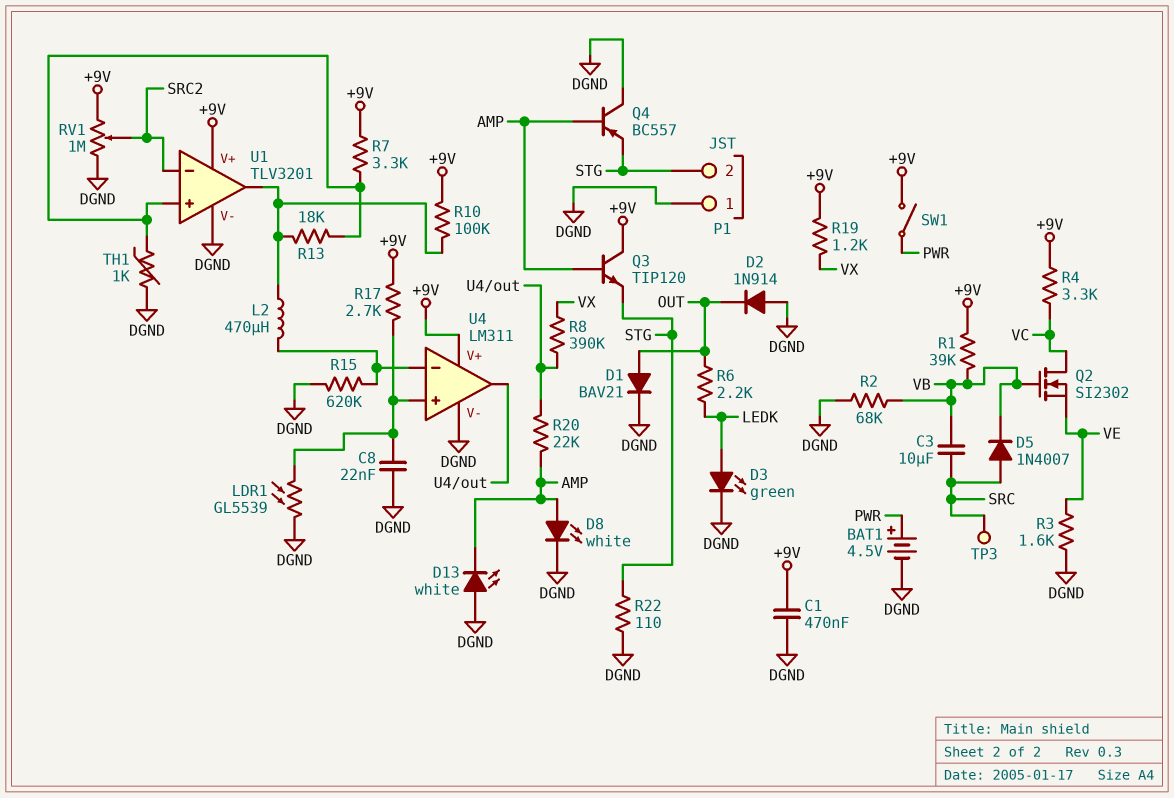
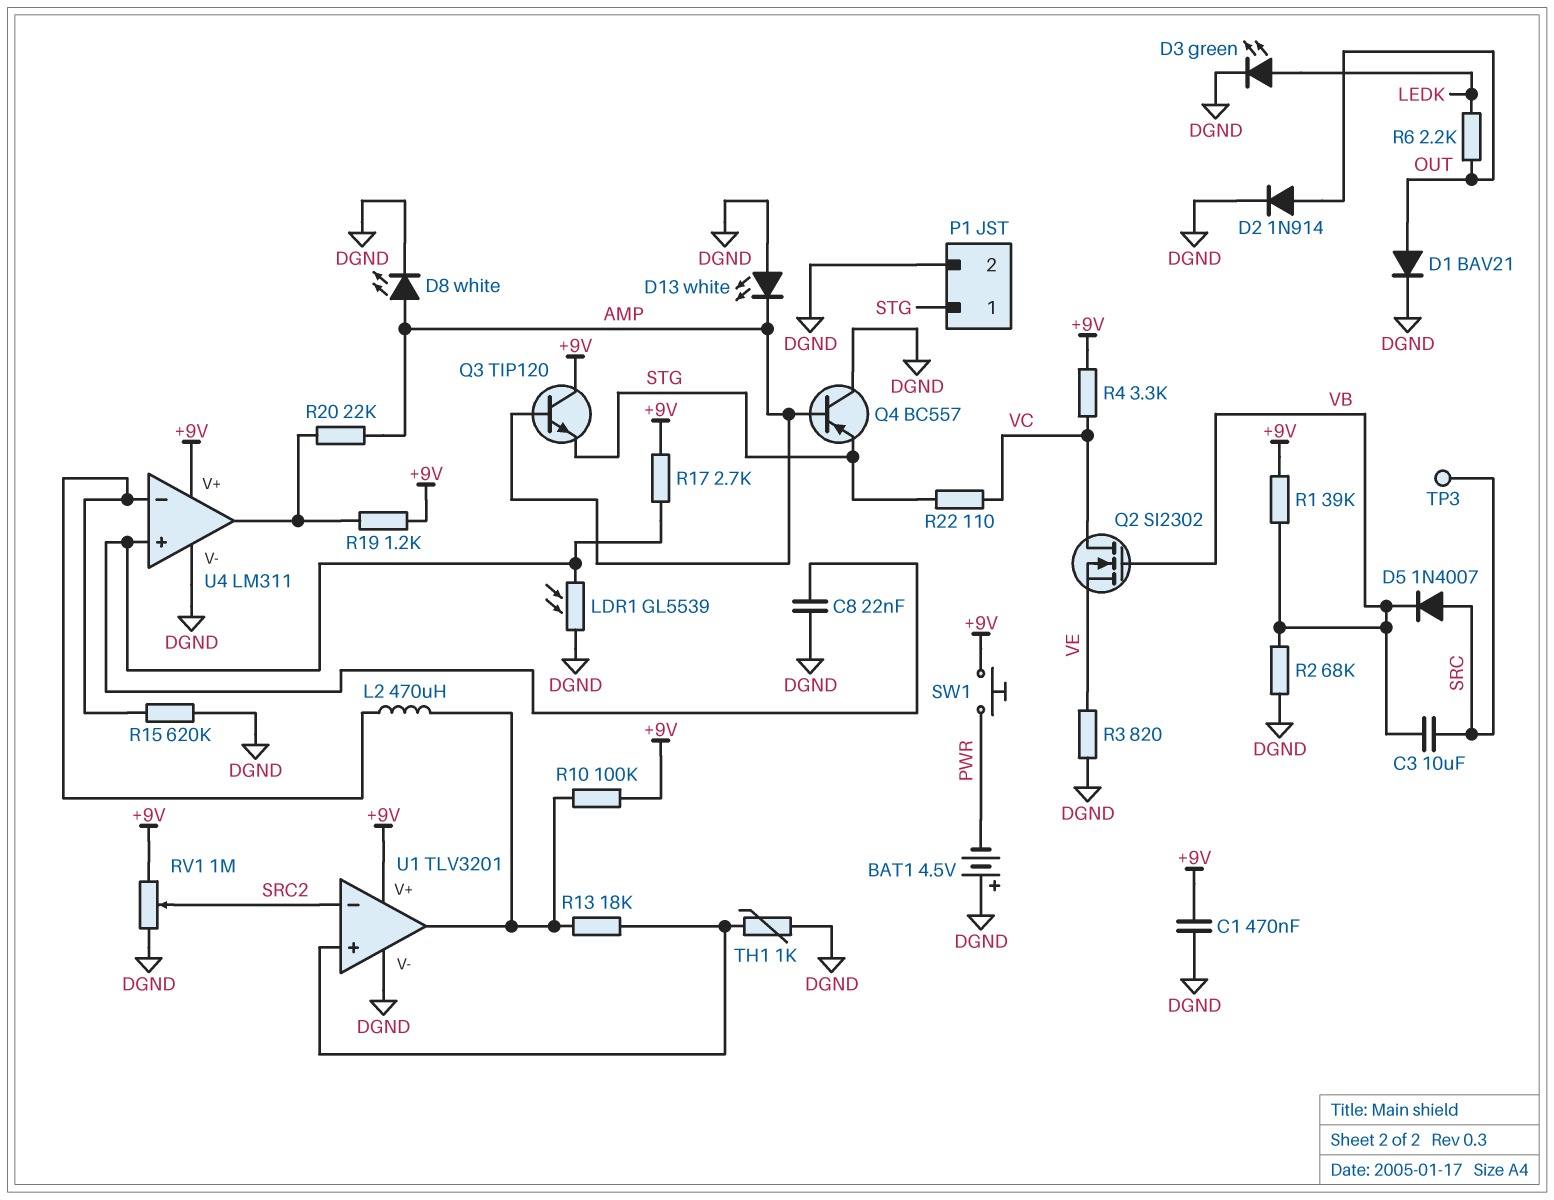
BAT1: 4.5V (plus PWR, minus DGND) -> 4.5V (plus DGND, minus PWR)
D2: diode 1N914 (A DGND, K OUT) -> diode 1N914 (A OUT, K DGND)
P1 pin 1: DGND -> STG
P1 pin 2: STG -> DGND
R3: 1.6k (DGND, VE) -> 820 (DGND, VE)
R7: 3.3k (+9V, U1/in+) -> none
R8: 390k (U4/out, VX) -> none
R19: 1.2k (+9V, VX) -> 1.2k (+9V, U4/out)
R22: 110 (DGND, STG) -> 110 (STG, VC)
SW1: switch (+9V, PWR) -> button (+9V, PWR)

